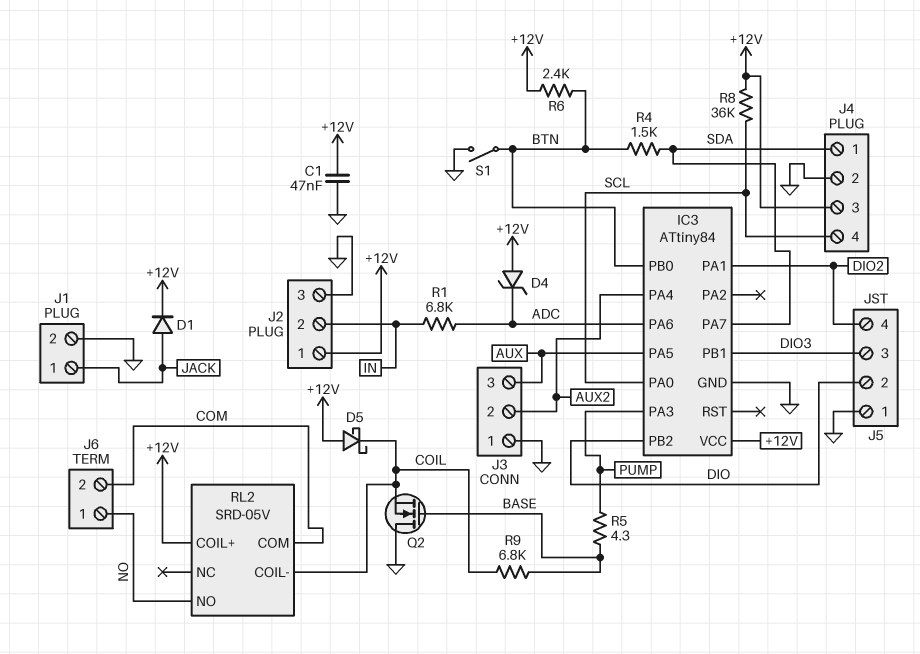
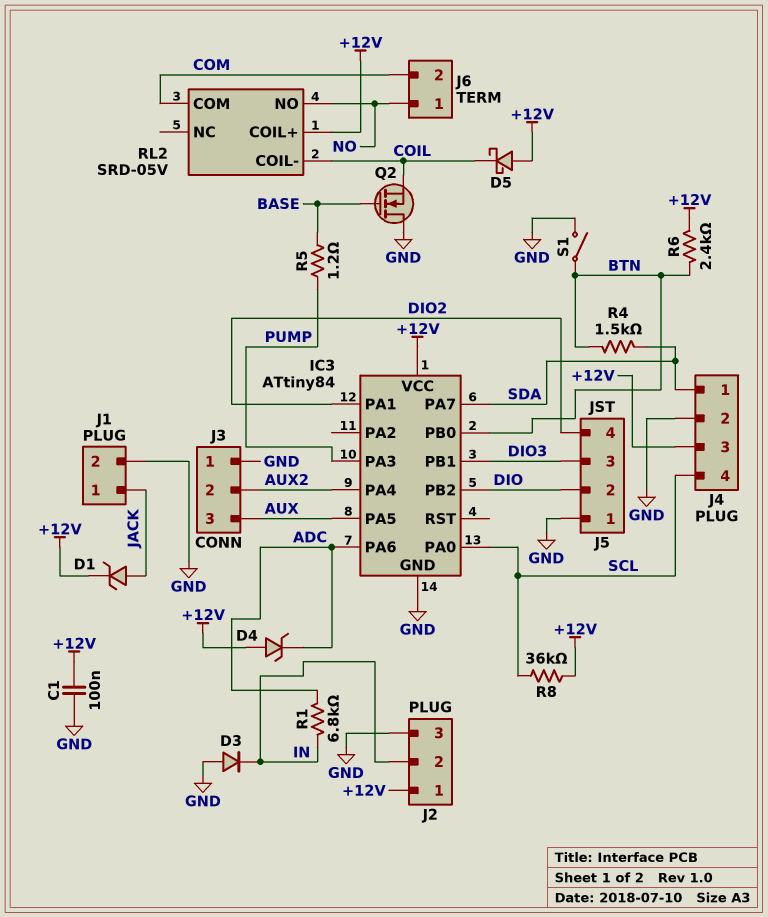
C1: 47nF (+12V, GND) -> 100nF (+12V, GND)
D1: diode (A JACK, K +12V) -> zener (A JACK, K +12V)
D3: none -> diode (A GND, K IN)
R5: 4.3 (BASE, PUMP) -> 1.2 (BASE, PUMP)
R9: 6.8k (BASE, COIL) -> none

